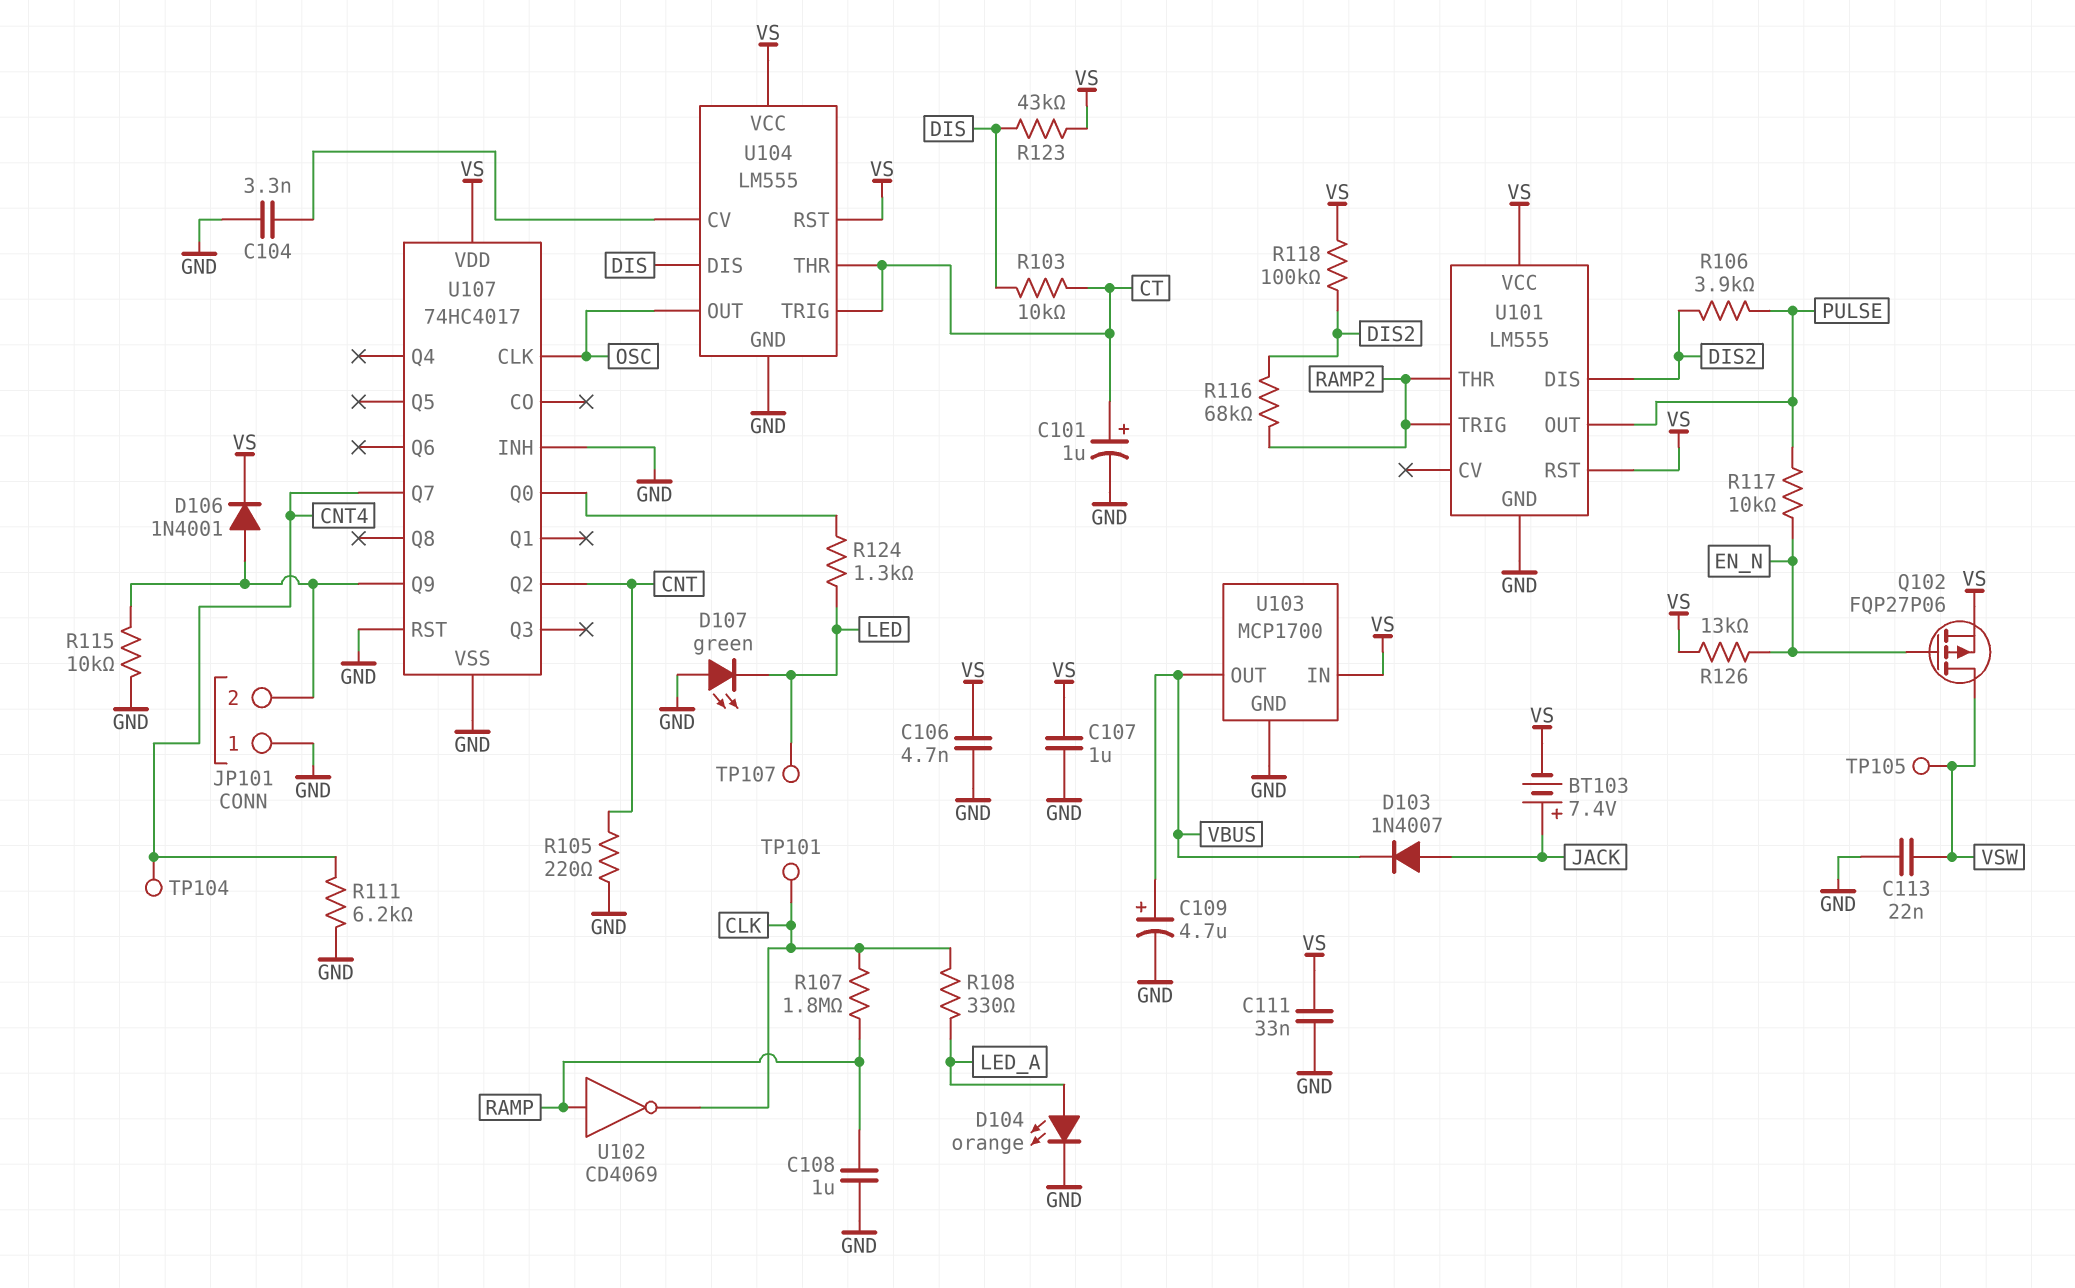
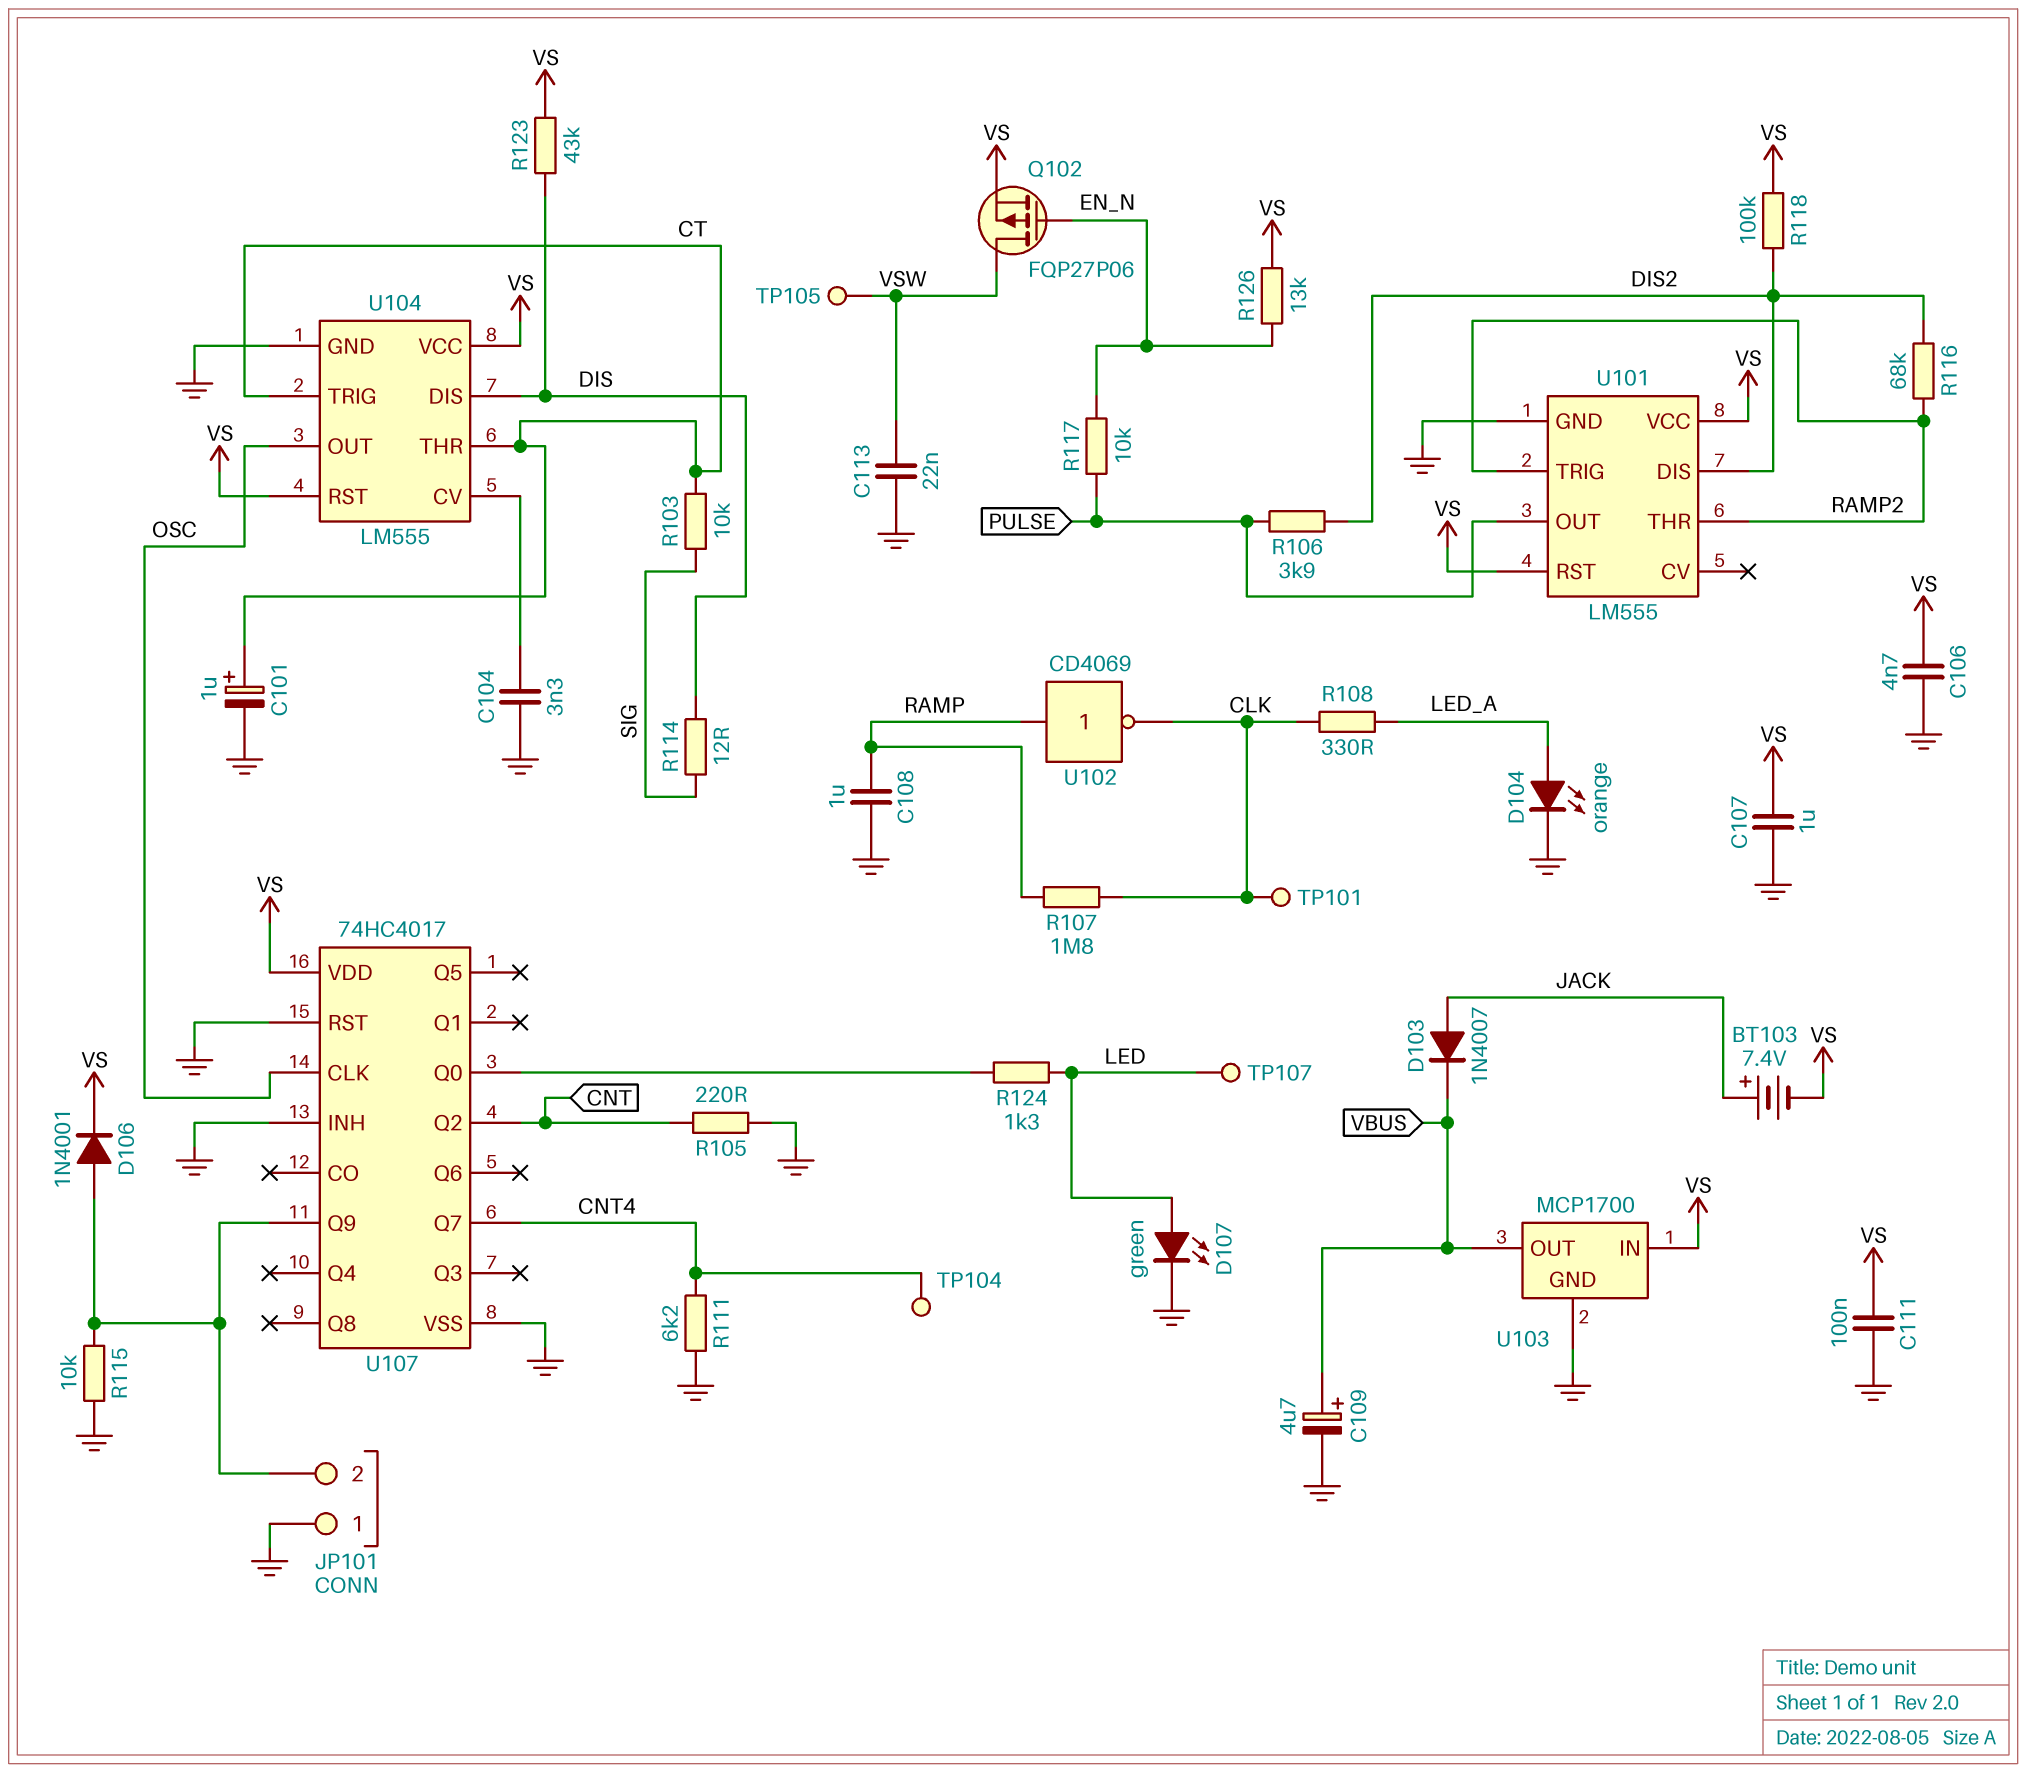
C111: 33nF (GND, VS) -> 100nF (GND, VS)
D107: LED green (A GND, K LED) -> LED green (A LED, K GND)
R103: 10k (CT, DIS) -> 10k (CT, SIG)
R114: none -> 12 (DIS, SIG)

